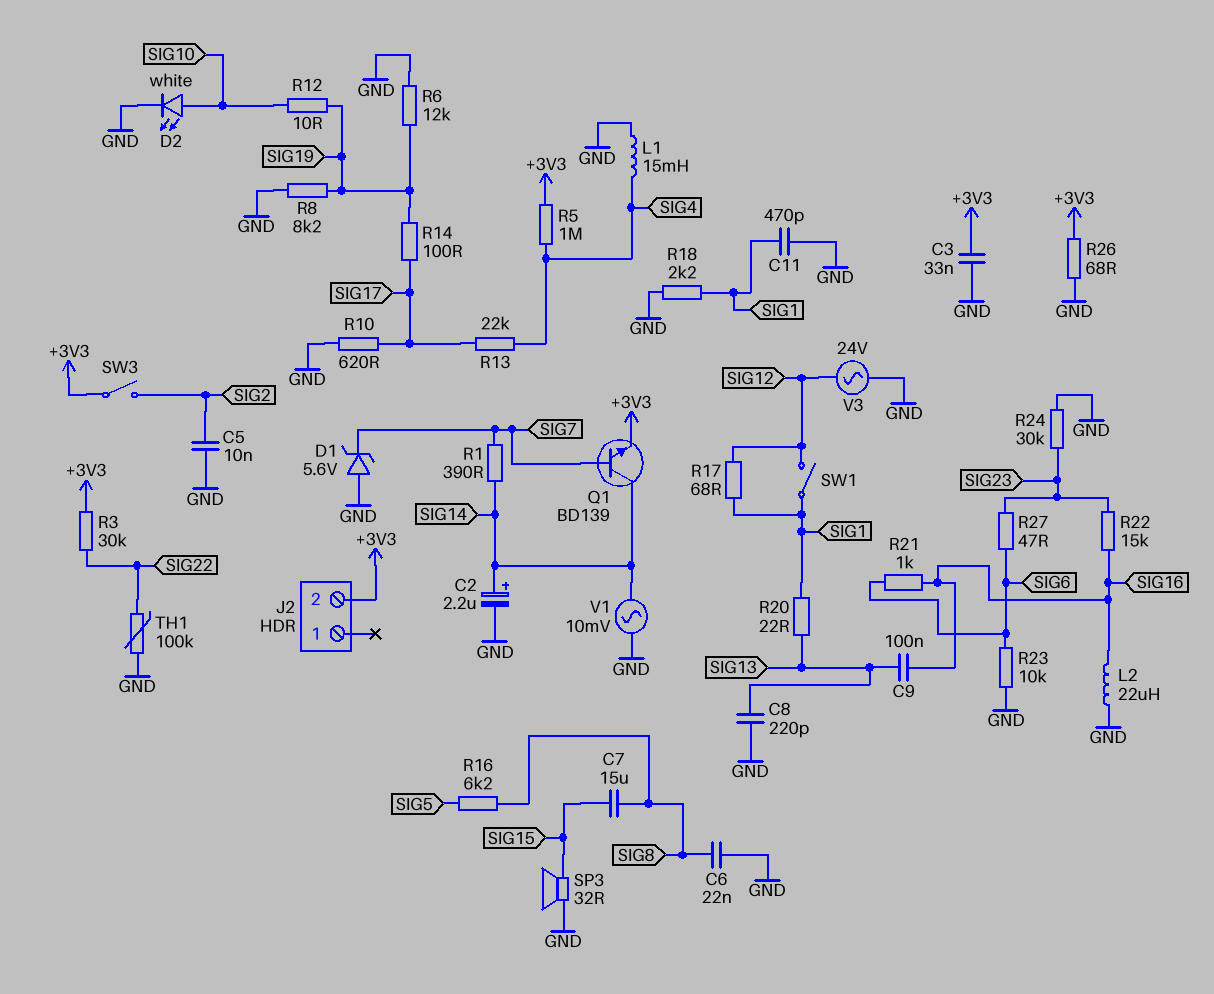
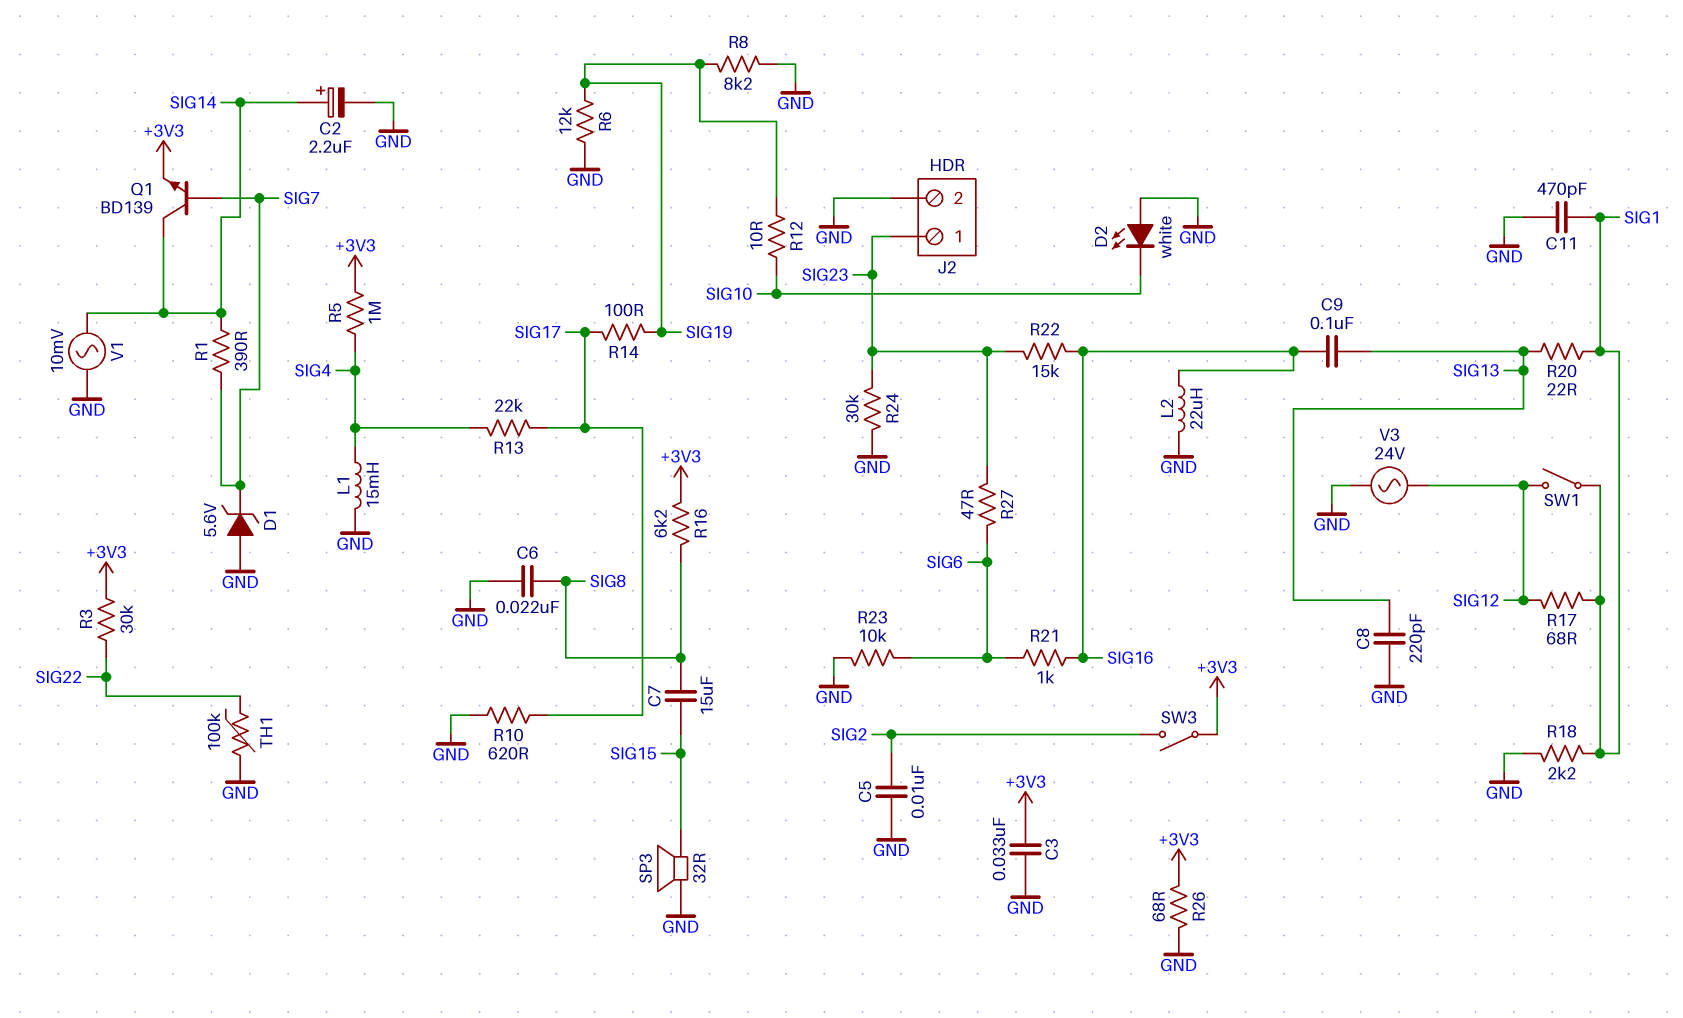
D2: LED white (A SIG10, K GND) -> LED white (A GND, K SIG10)
J2 pin 1: none -> SIG23
J2 pin 2: +3V3 -> GND
R16: 6.2k (SIG5, SIG8) -> 6.2k (+3V3, SIG8)

